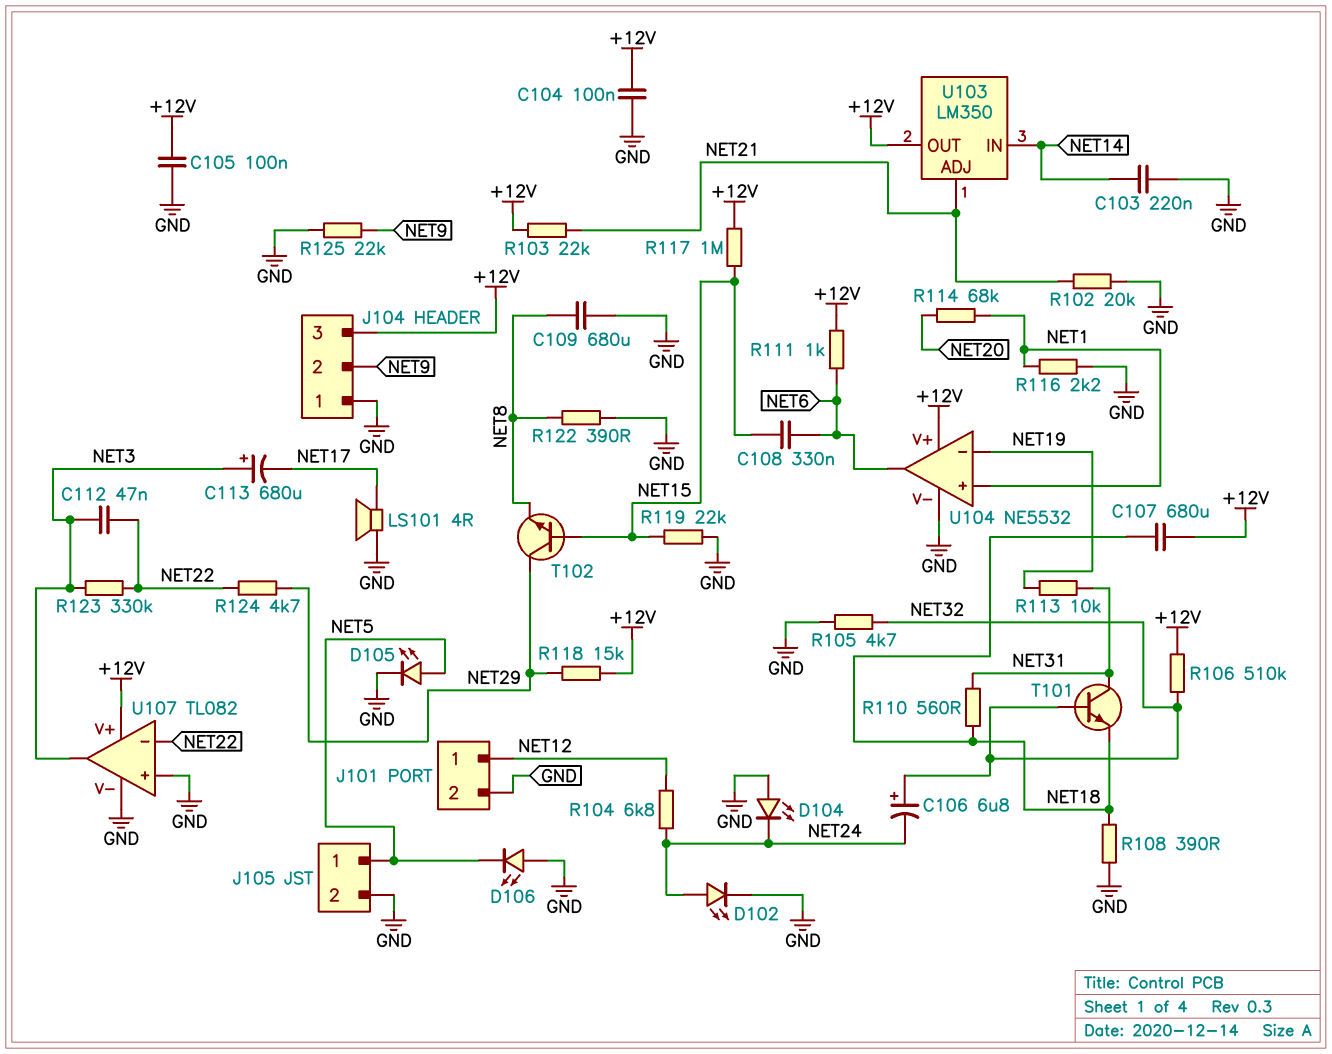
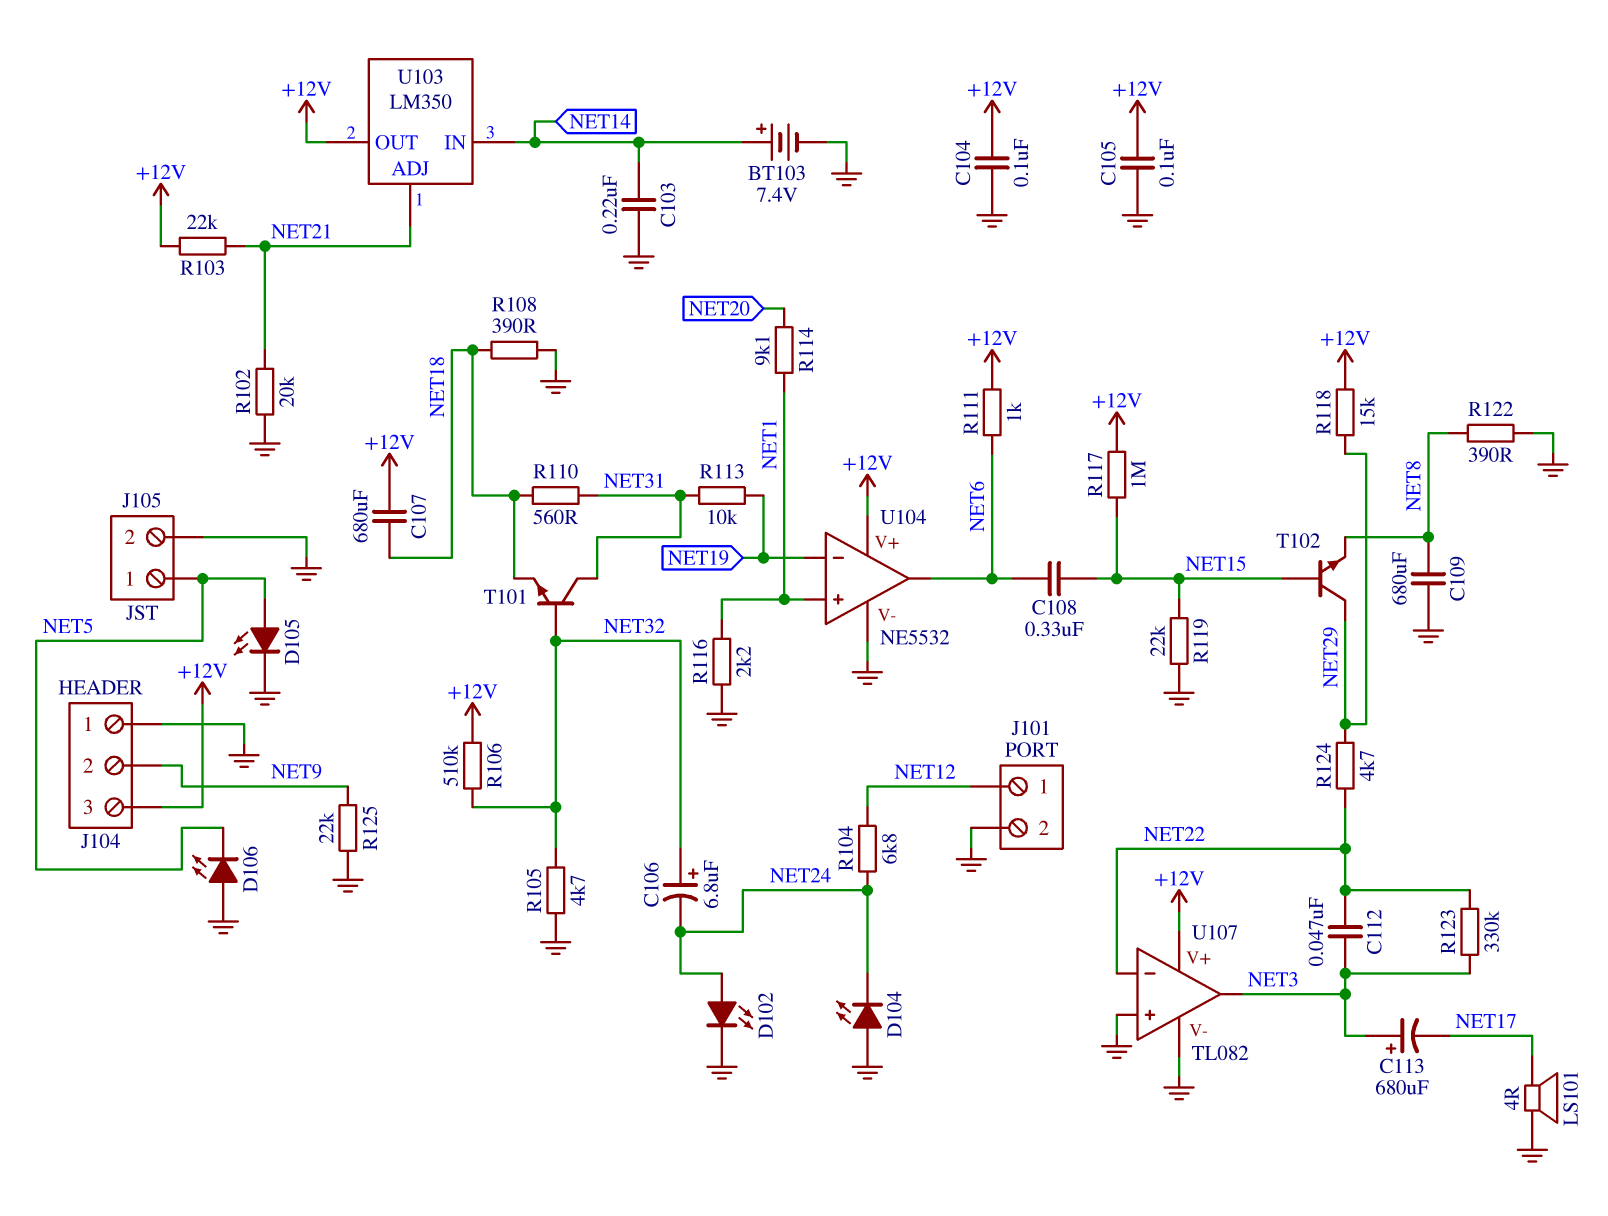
BT103: none -> 7.4V (plus NET14, minus GND)
R114: 68k (NET1, NET20) -> 9.1k (NET1, NET20)

